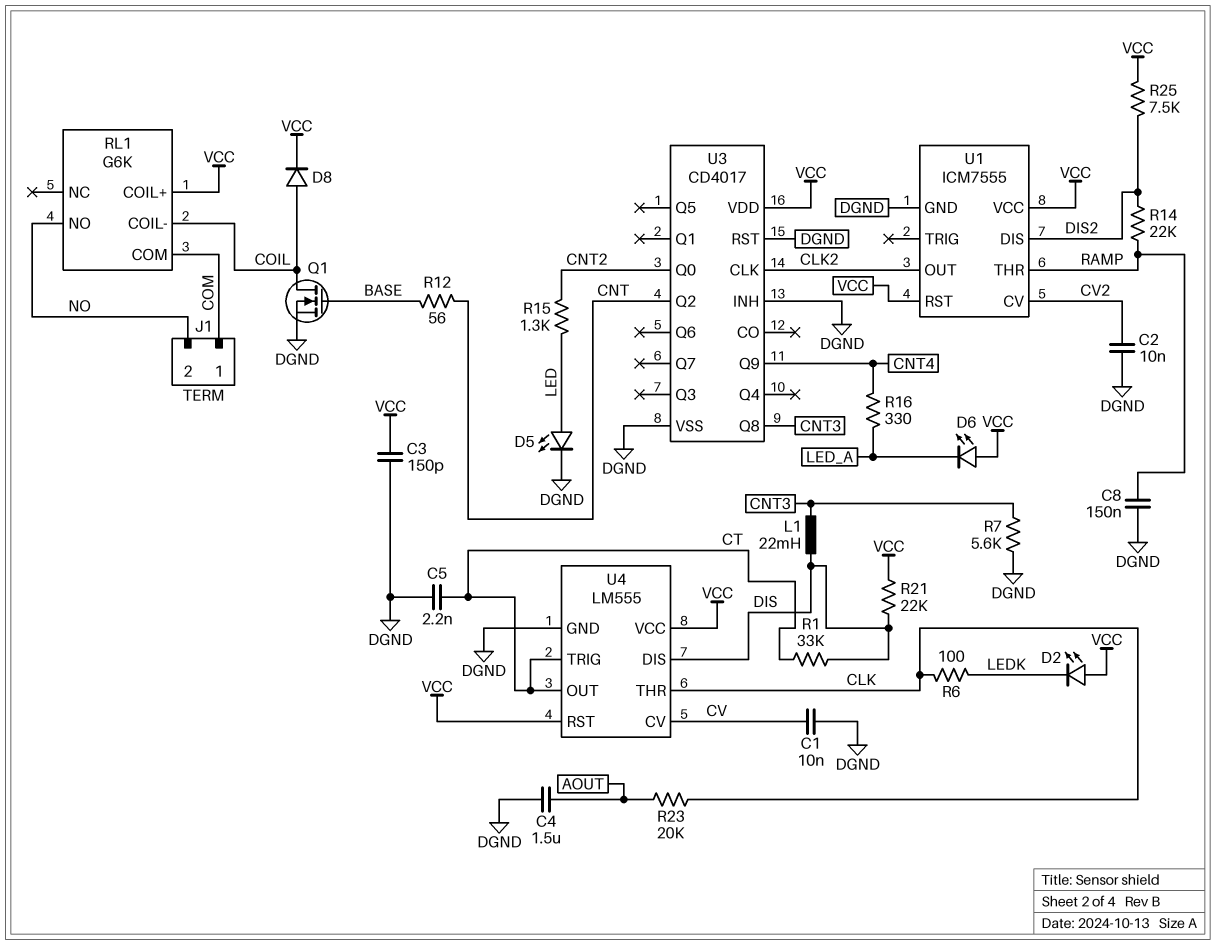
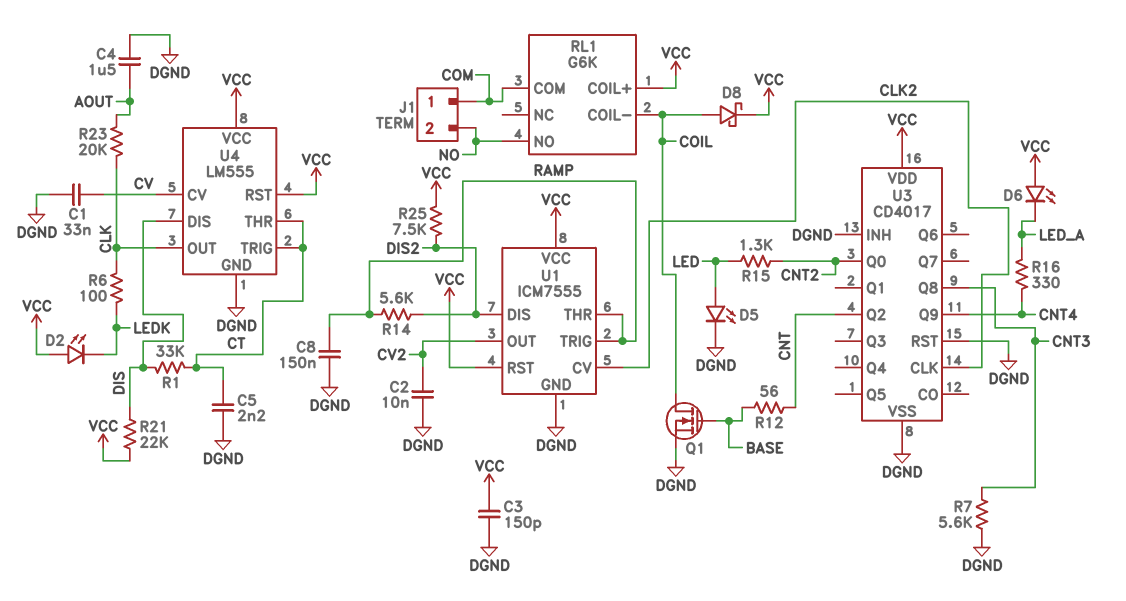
C1: 10nF (CV, DGND) -> 33nF (CV, DGND)
D8: diode (A COIL, K VCC) -> schottky (A COIL, K VCC)
L1: 22mH (CNT3, DIS) -> none
R14: 22k (DIS2, RAMP) -> 5.6k (DIS2, RAMP)
U1 pin CV: CV2 -> CLK2
U1 pin OUT: CLK2 -> CV2
U1 pin TRIG: none -> RAMP
U4 pin OUT: CT -> CLK
U4 pin THR: CLK -> CT

